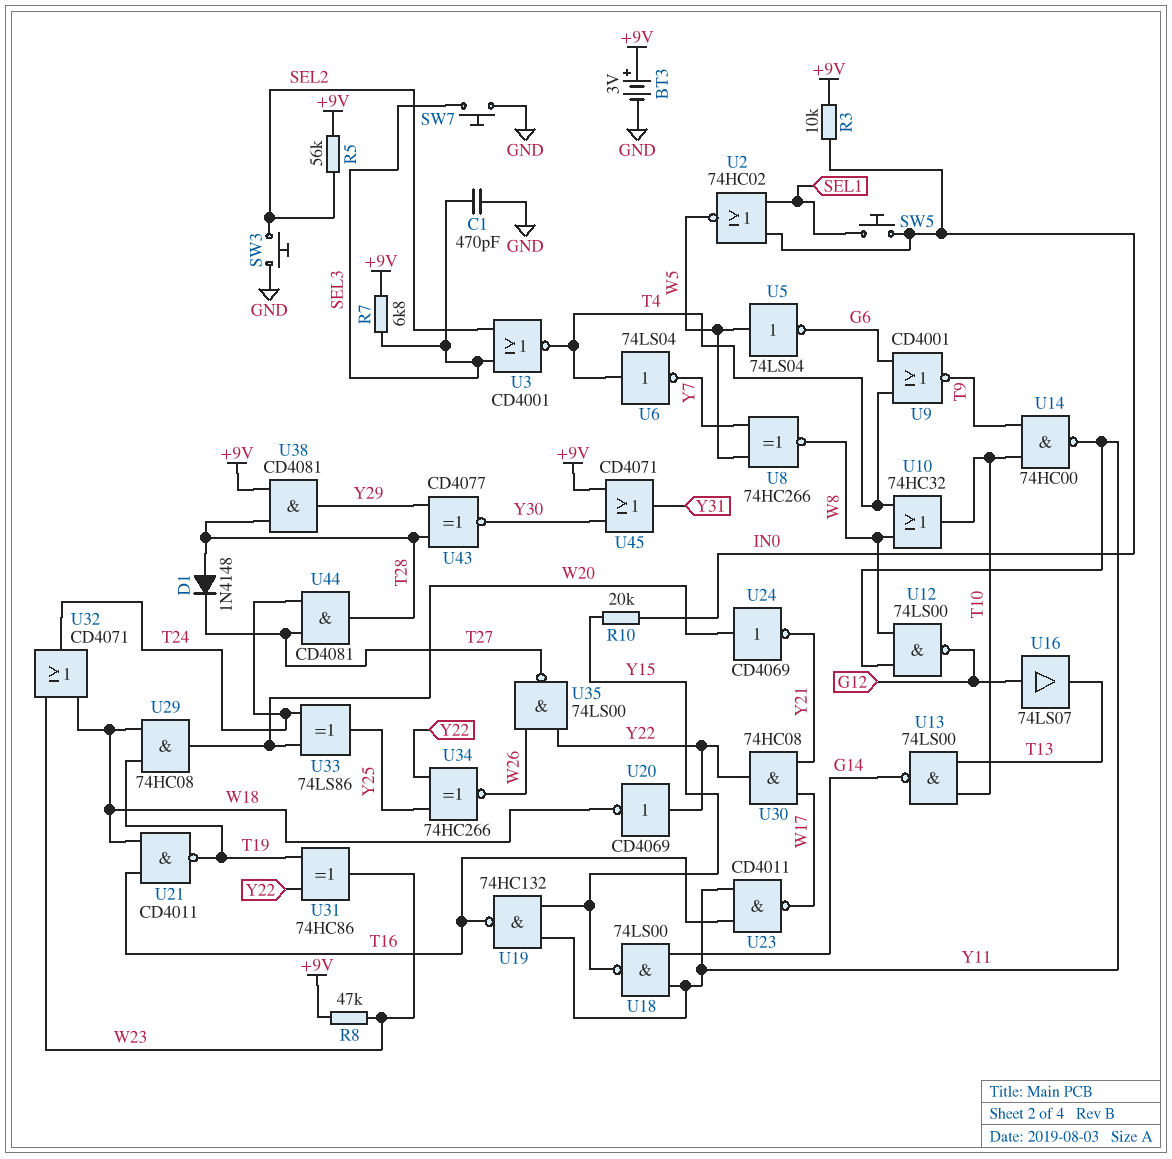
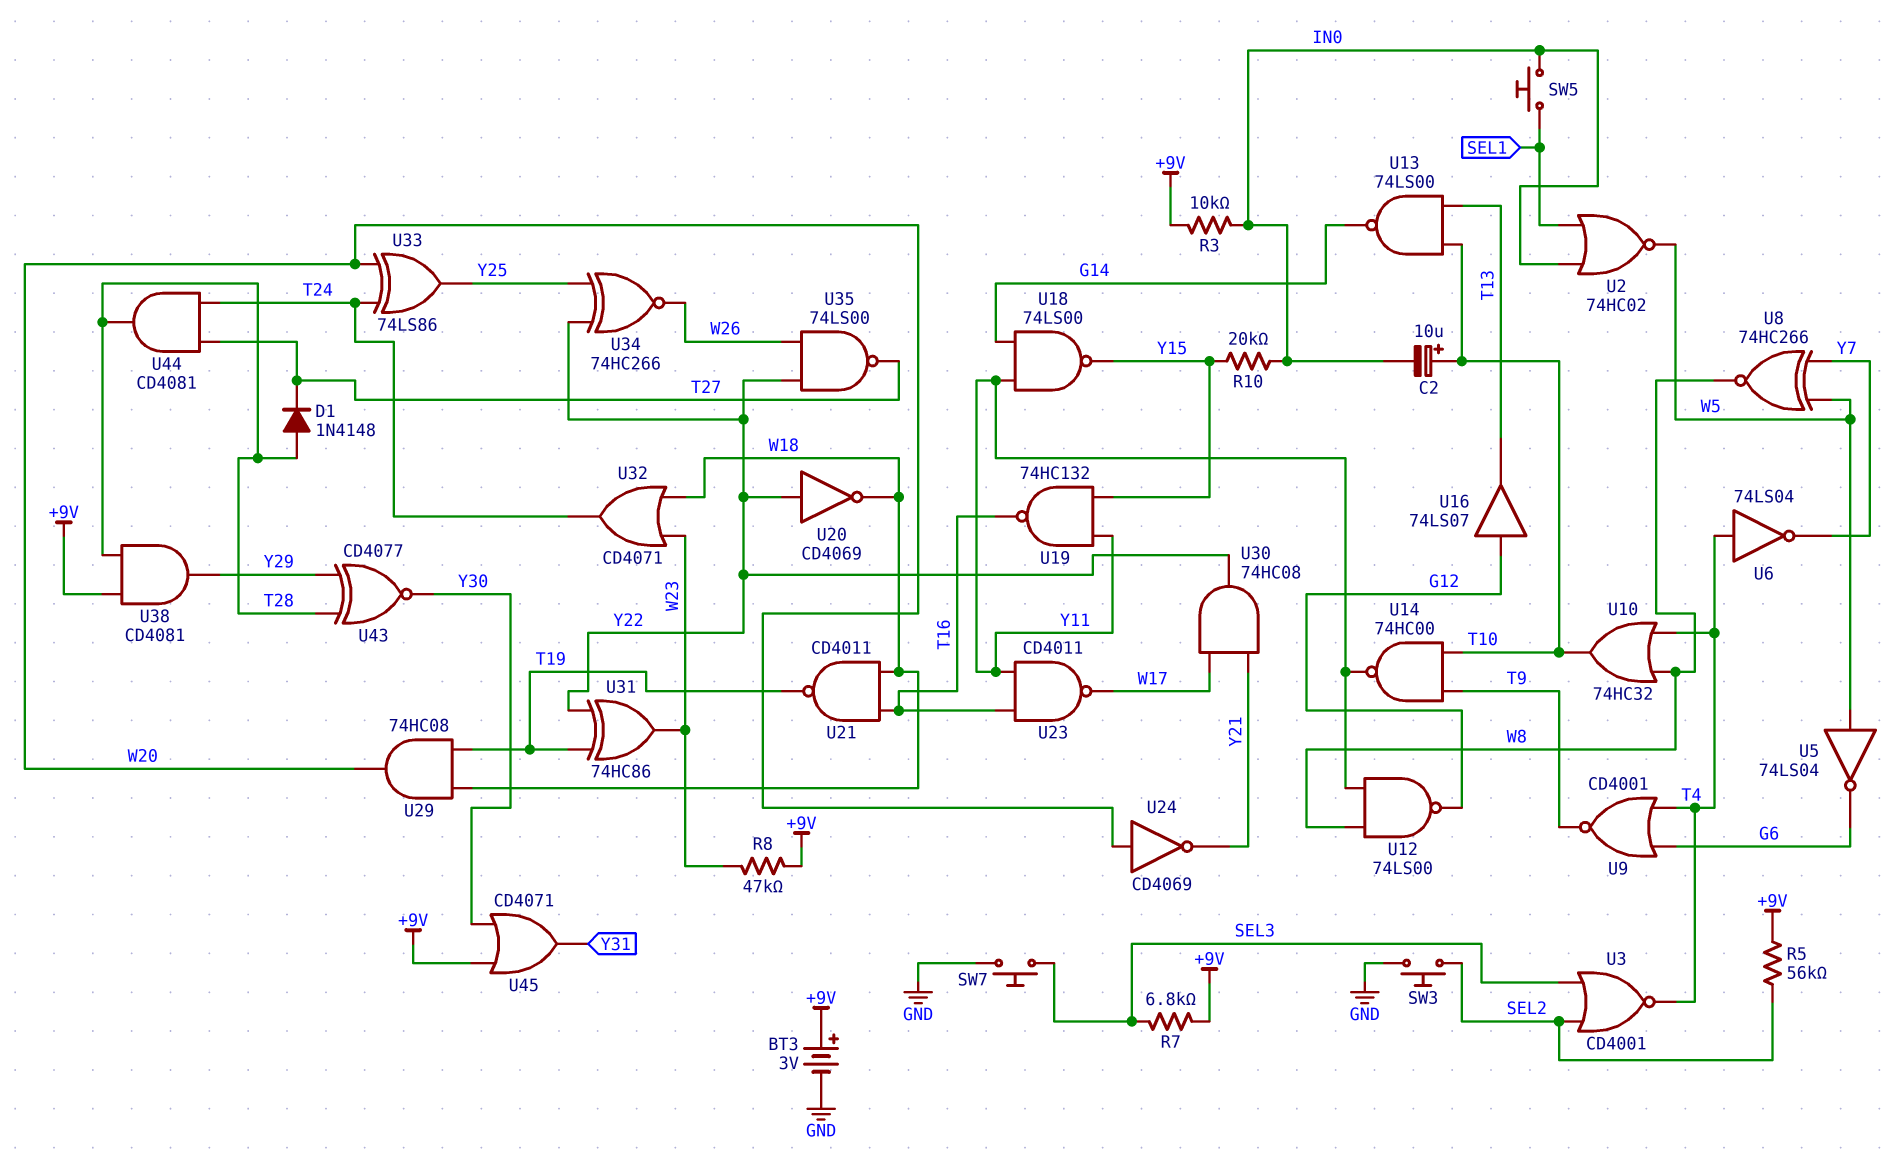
C1: 470pF (GND, SEL3) -> none
C2: none -> 10uF (plus T10, minus IN0)

